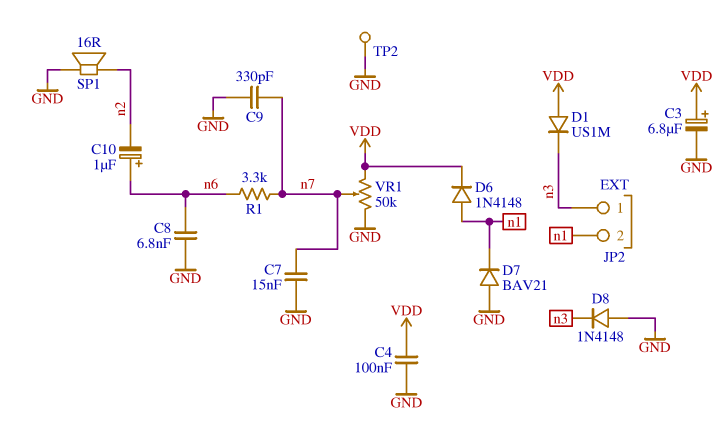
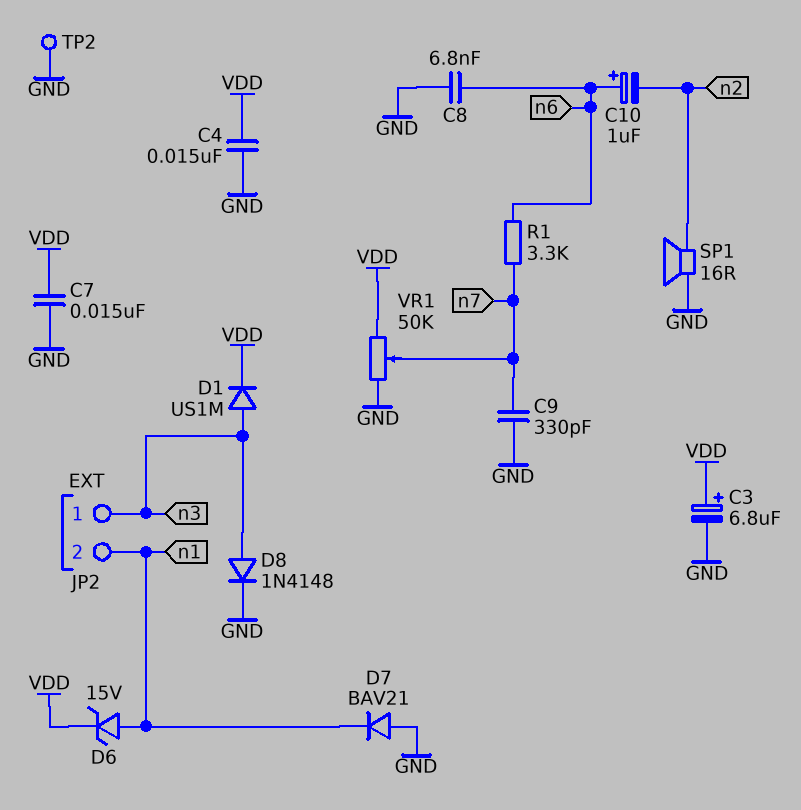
C4: 100nF (GND, VDD) -> 15nF (GND, VDD)
C7: 15nF (GND, n7) -> 15nF (GND, VDD)
D1: diode US1M (A VDD, K n3) -> diode US1M (A n3, K VDD)
D6: diode 1N4148 (A n1, K VDD) -> zener 15V (A n1, K VDD)
D8: diode 1N4148 (A GND, K n3) -> diode 1N4148 (A n3, K GND)

